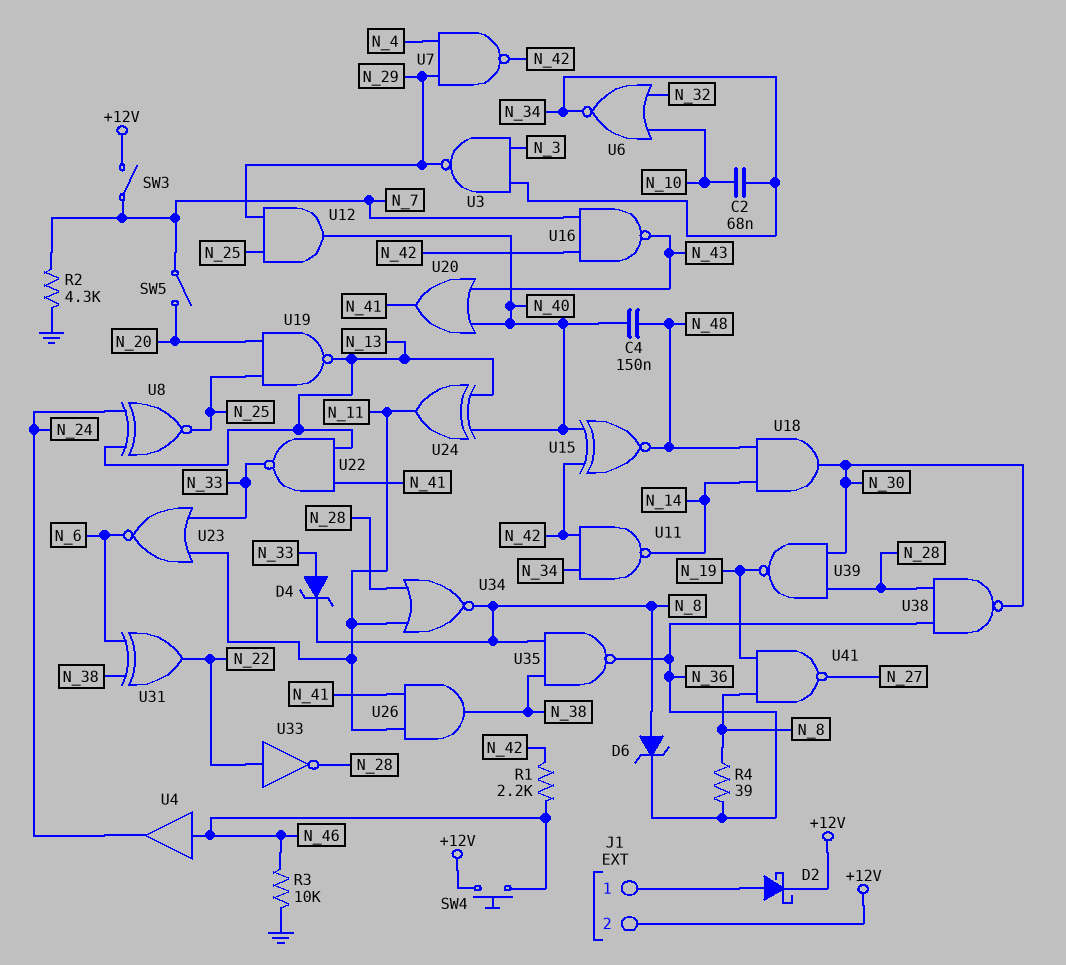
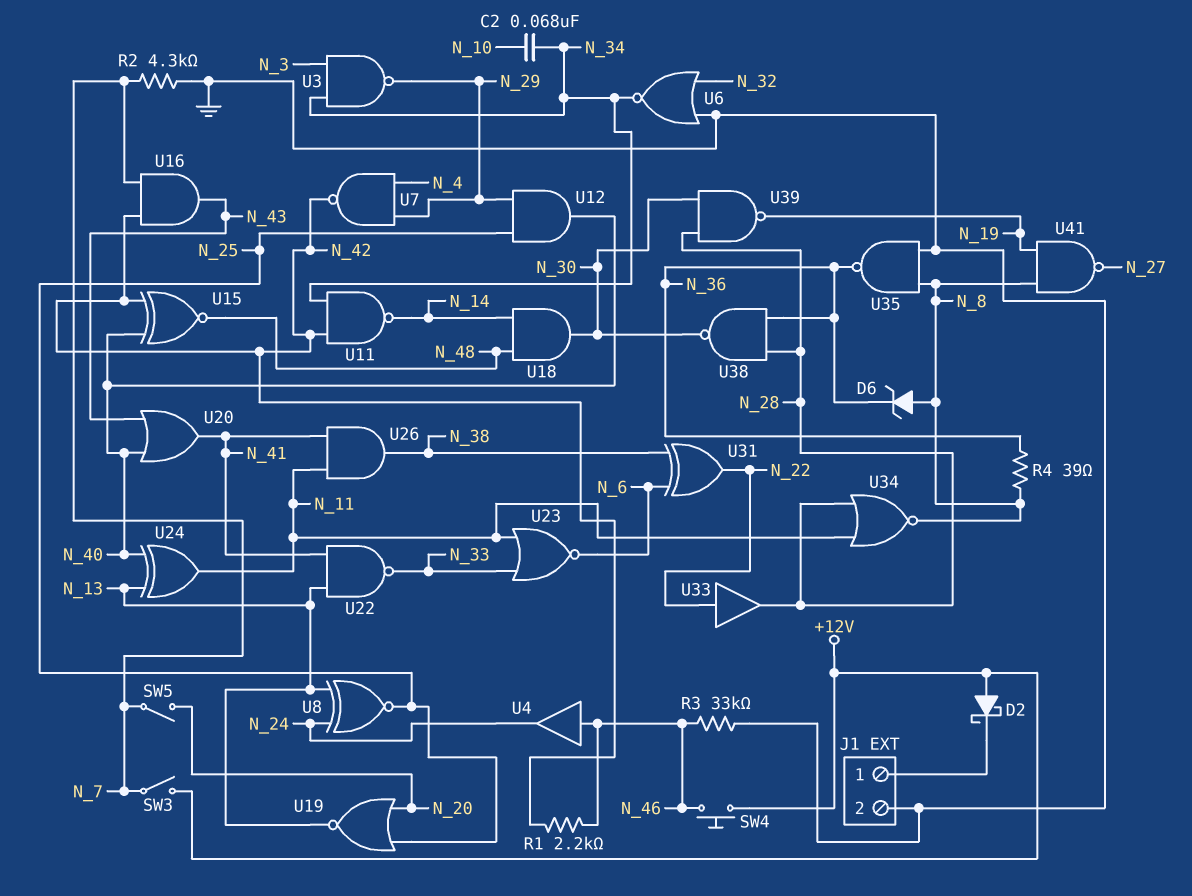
C4: 150nF (N_40, N_48) -> none
D2: schottky (A J1/1, K +12V) -> schottky (A +12V, K J1/1)
D4: zener (A N_33, K N_8) -> none
J1 pin 2: +12V -> GND
R3: 10k (GND, N_46) -> 33k (GND, N_46)
U6: NOR (in N_10, in N_32, out N_34) -> NOR (in GND, in N_32, out N_34)
U16: NAND (in N_7, in N_42, out N_43) -> AND (in N_7, in N_42, out N_43)
U19: NAND (in N_20, in N_25, out N_13) -> NOR (in N_20, in N_25, out N_13)
U33: NOT (in N_22, out N_28) -> buffer (in N_22, out N_28)
U35: NAND (in N_8, in N_38, out N_36) -> NAND (in GND, in N_8, out N_36)

